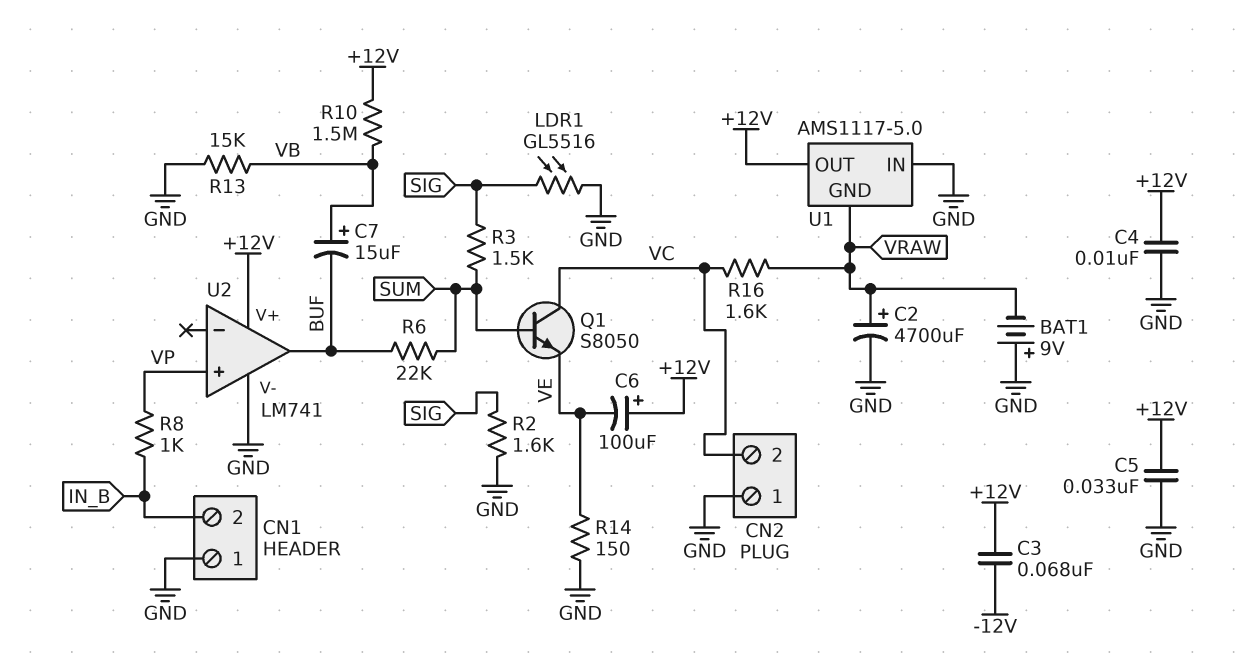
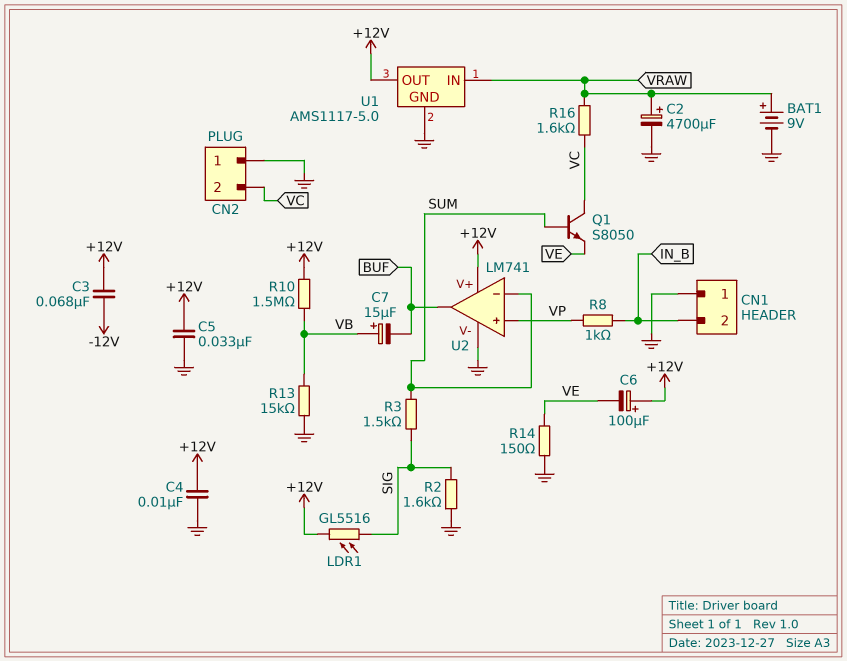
BAT1: 9V (plus GND, minus VRAW) -> 9V (plus VRAW, minus GND)
LDR1: GL5516 (GND, SIG) -> GL5516 (+12V, SIG)
R6: 22k (BUF, SUM) -> none
U1 pin GND: VRAW -> GND
U1 pin IN: GND -> VRAW
U2 pin in-: none -> SUM

